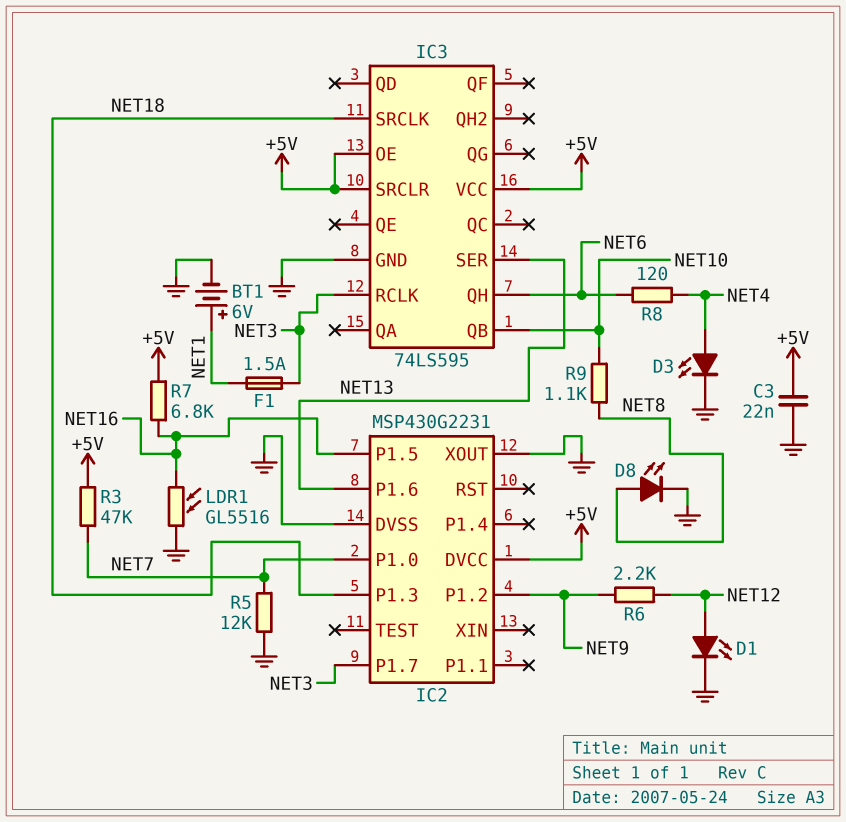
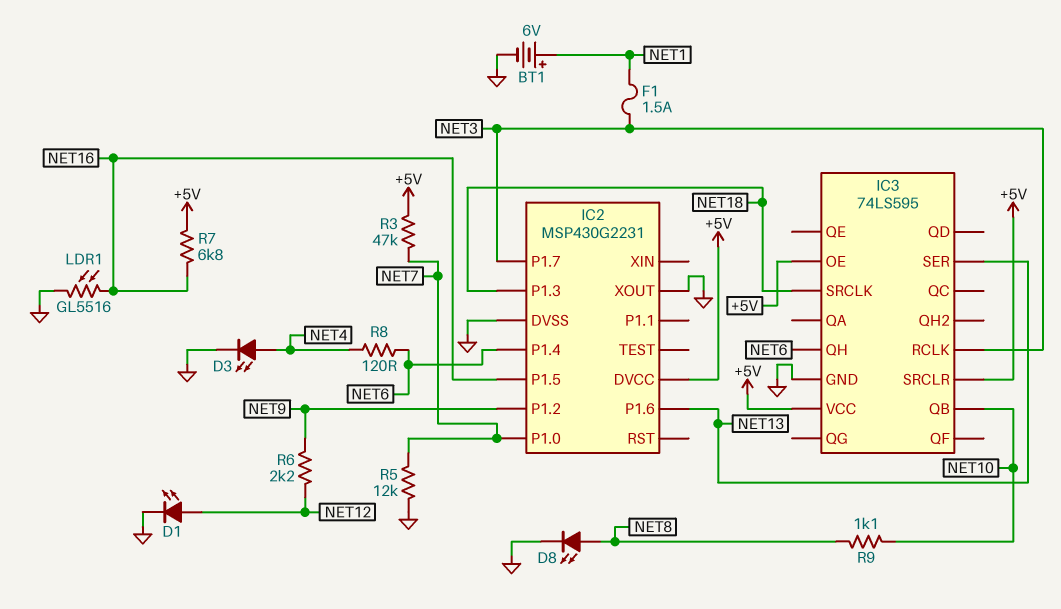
C3: 22nF (+5V, GND) -> none
IC2 pin P1.4: none -> NET6

